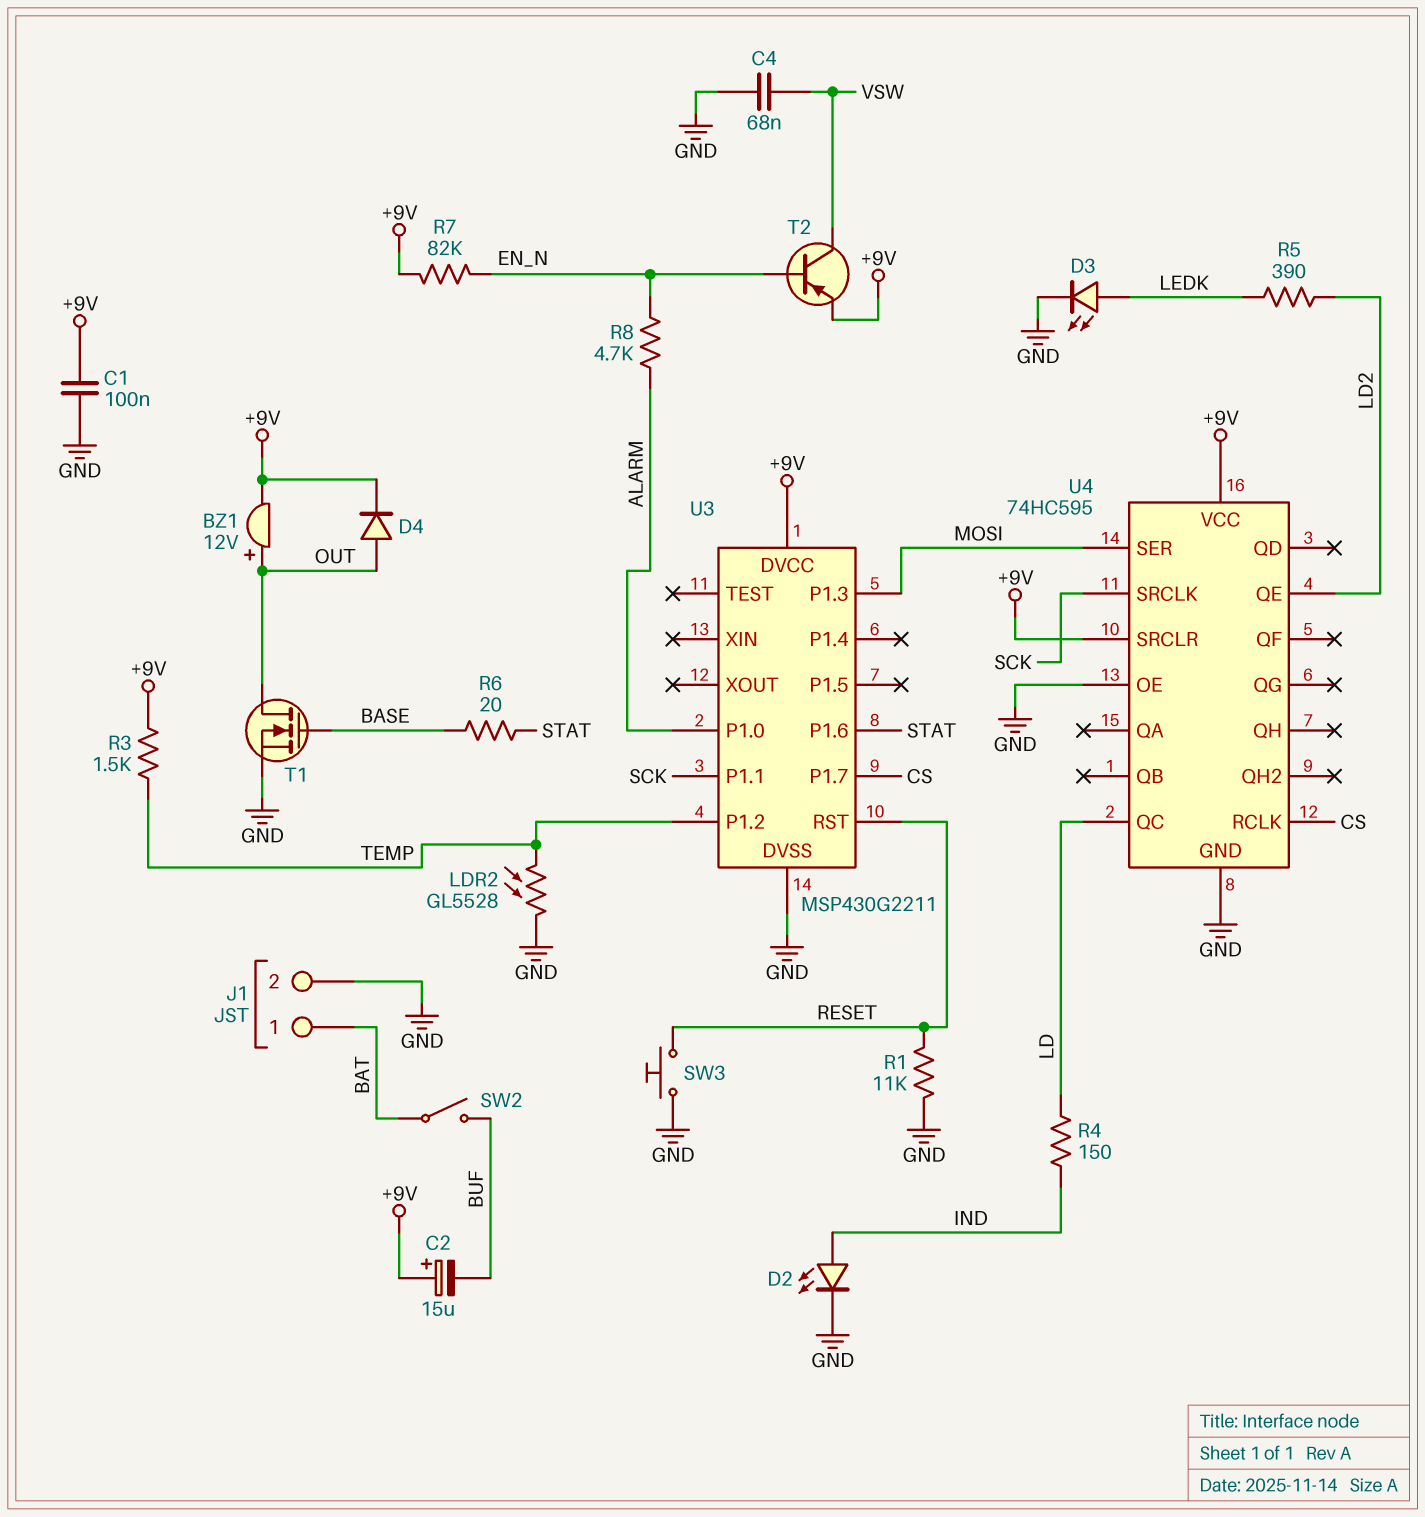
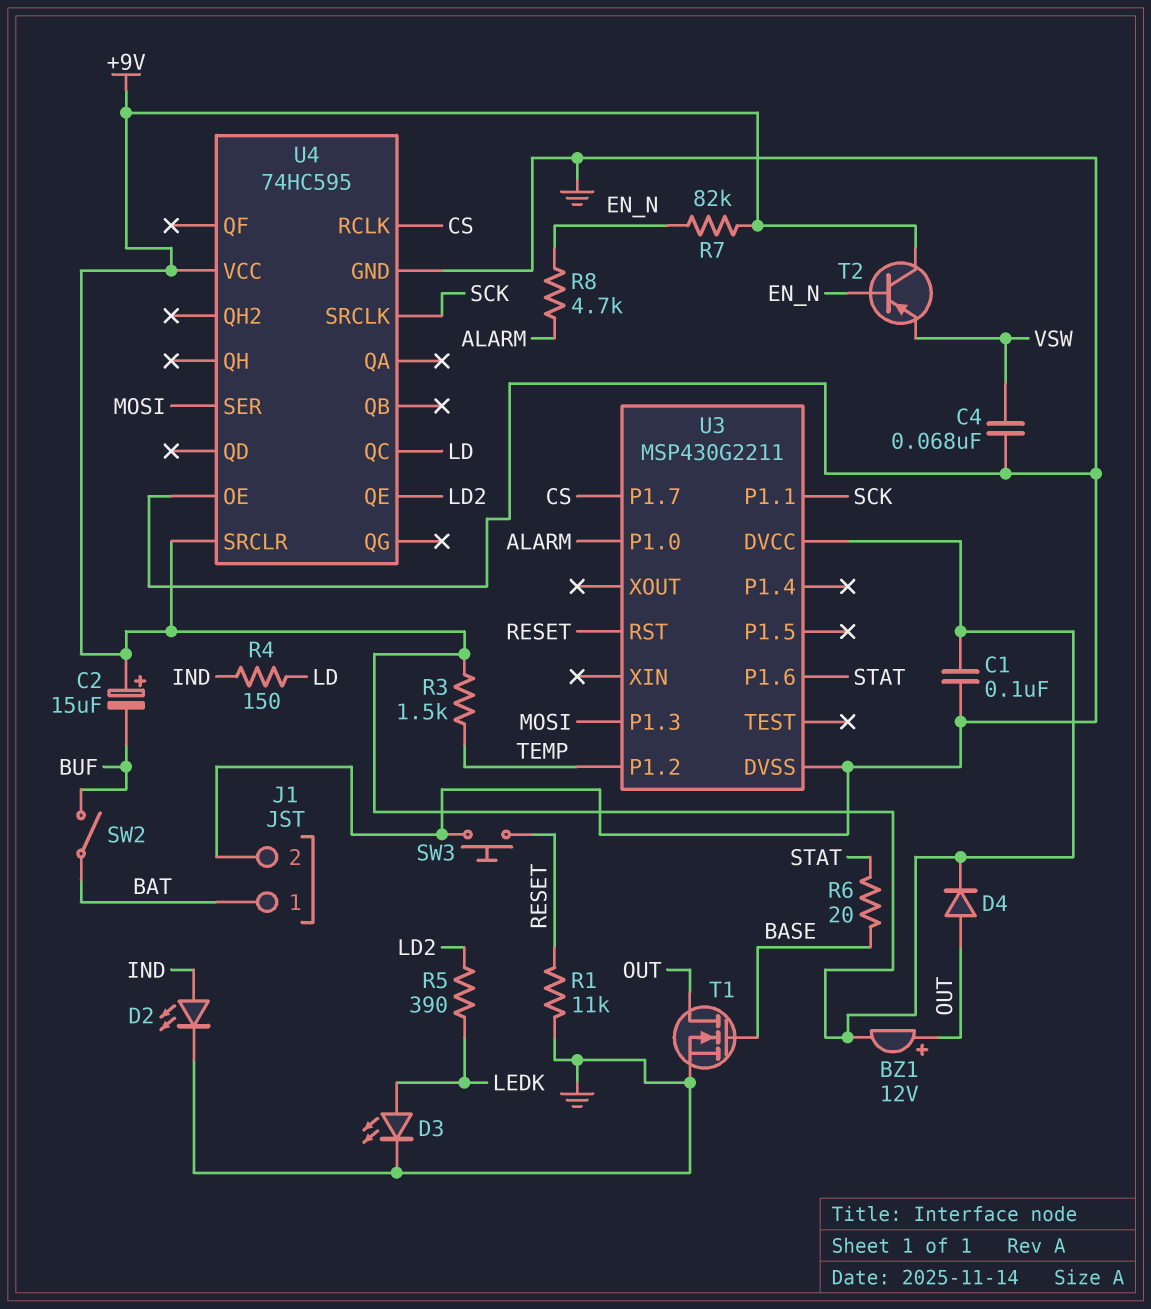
LDR2: GL5528 (GND, TEMP) -> none
T2: PNP (B EN_N, C VSW, E +9V) -> PNP (B EN_N, C +9V, E VSW)

